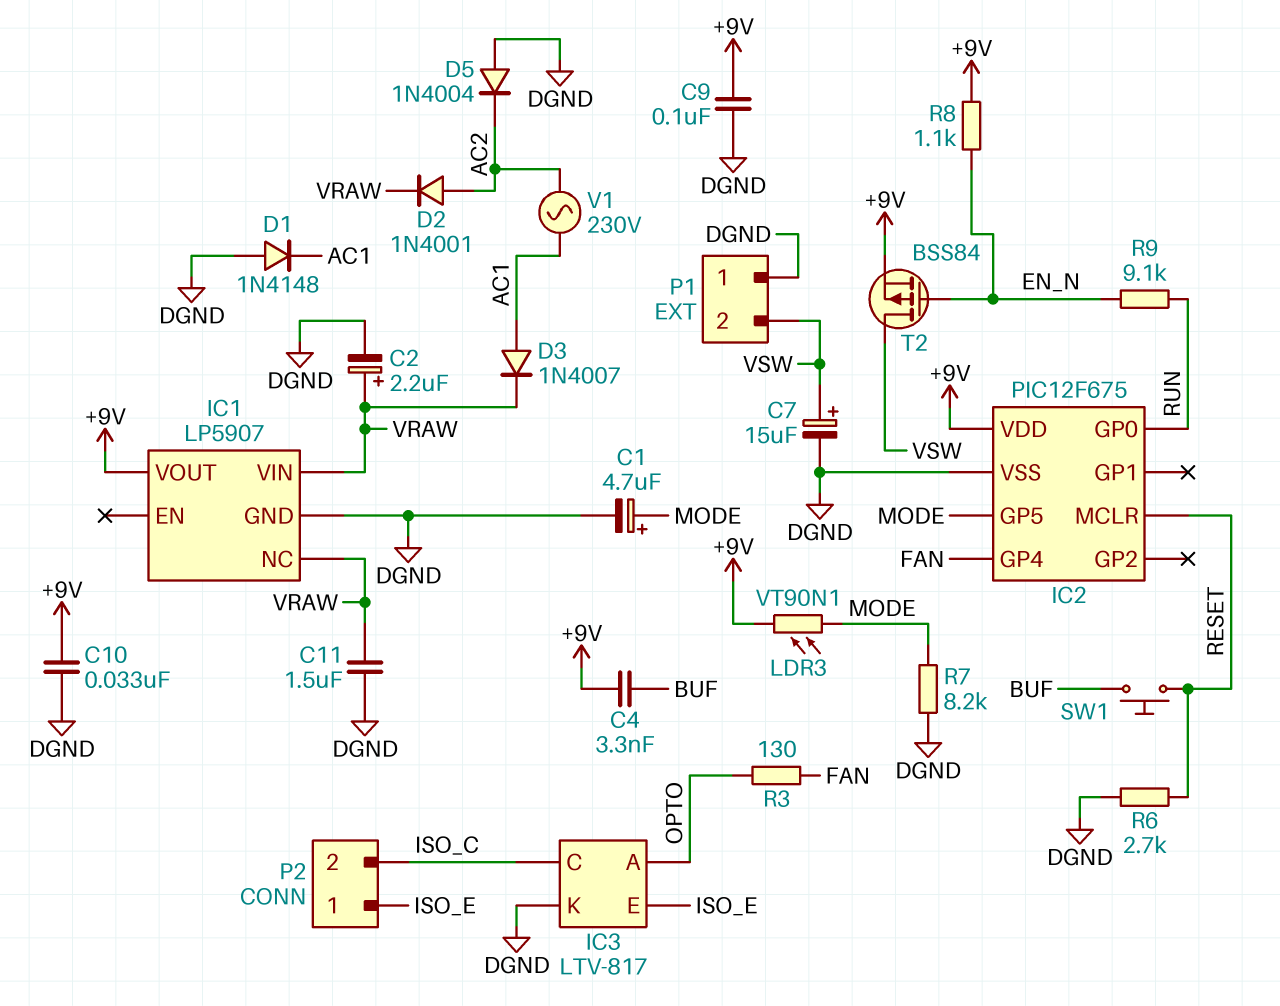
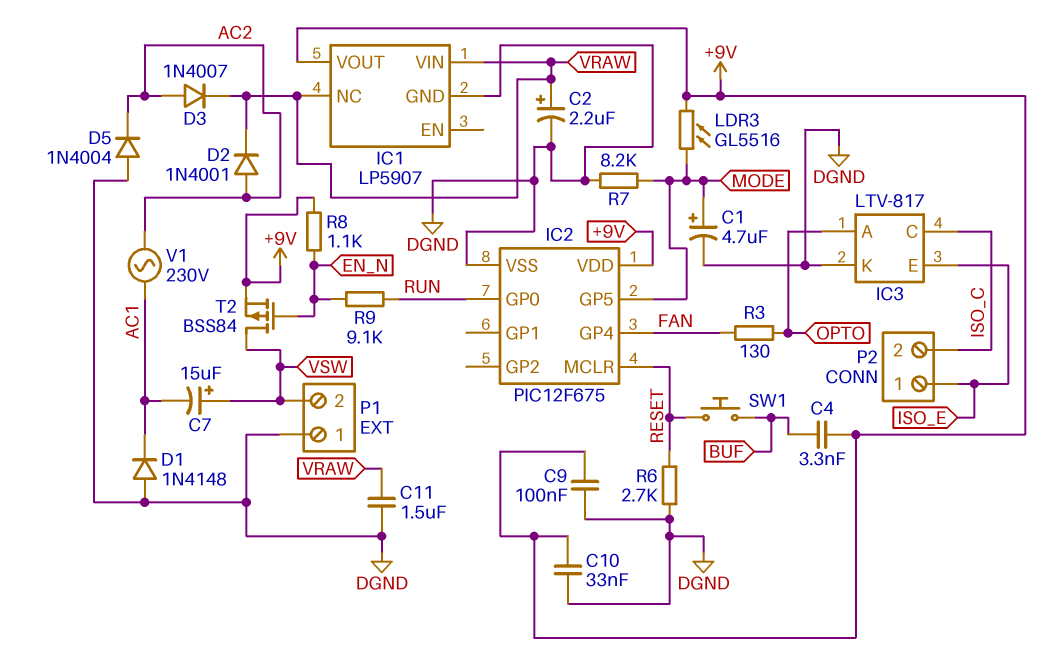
C7: 15uF (plus VSW, minus DGND) -> 15uF (plus VSW, minus AC1)
D3: diode 1N4007 (A AC1, K VRAW) -> diode 1N4007 (A AC2, K VRAW)
LDR3: VT90N1 (+9V, MODE) -> GL5516 (+9V, MODE)

